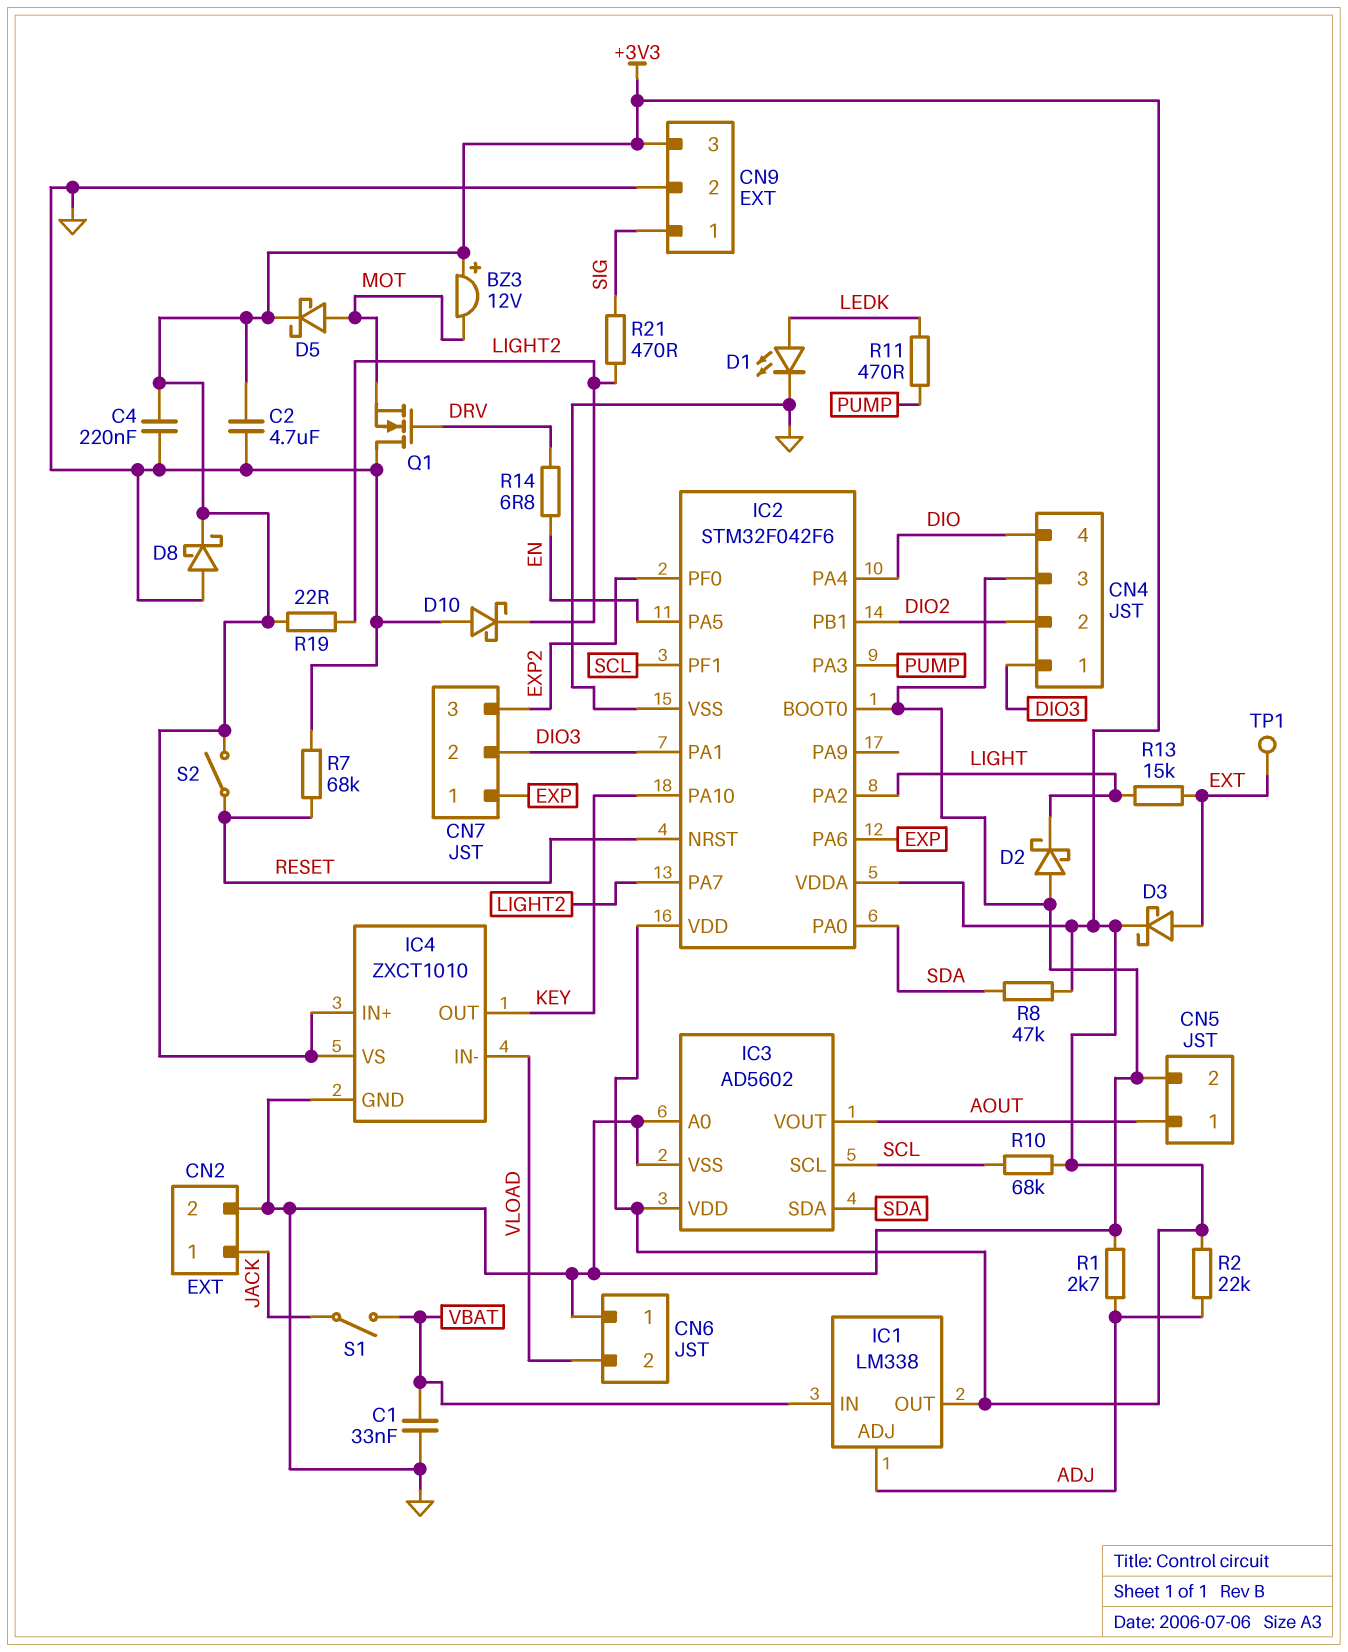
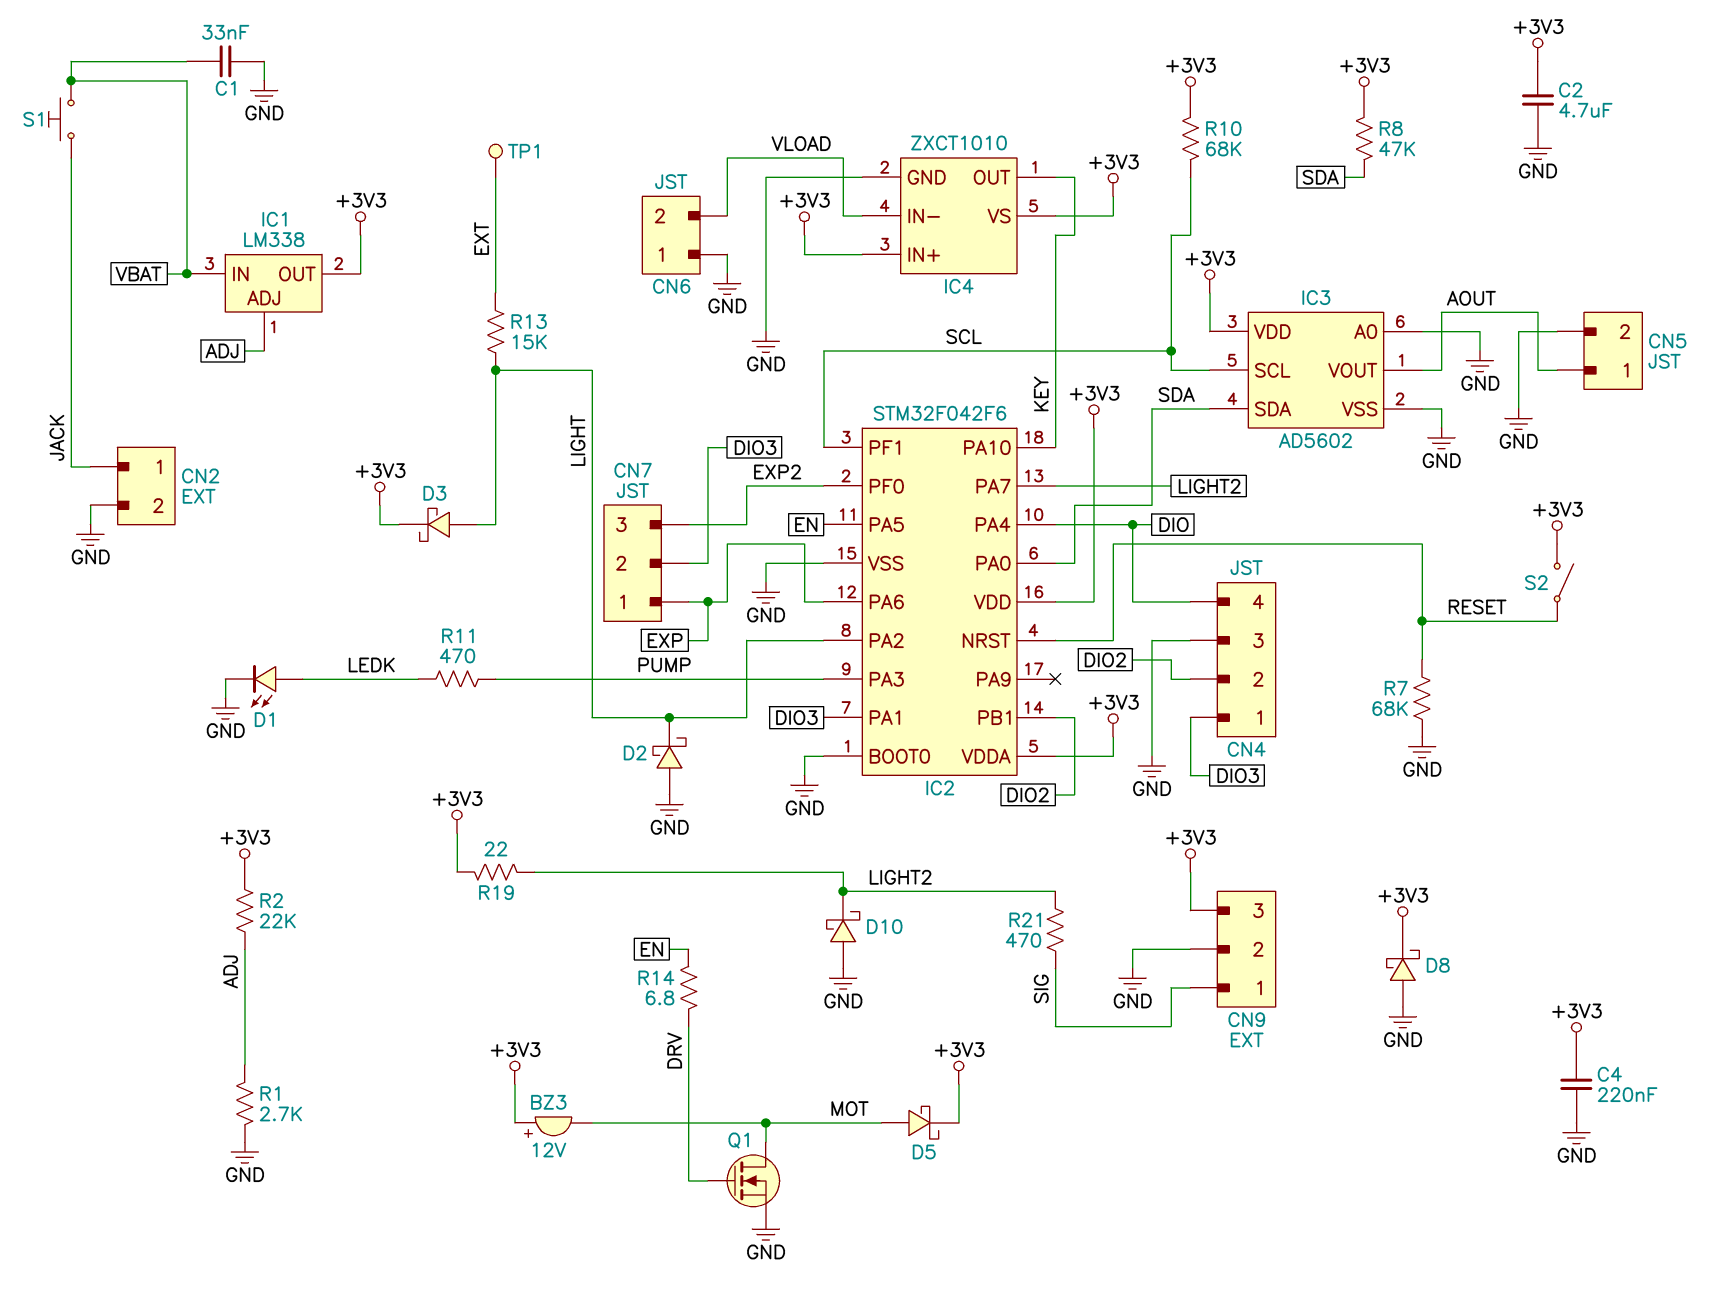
D3: schottky (A EXT, K +3V3) -> schottky (A LIGHT, K +3V3)
Q1: NMOS (G DRV, D GND, S MOT) -> NMOS (G DRV, D MOT, S GND)
S1: switch (JACK, VBAT) -> button (JACK, VBAT)

